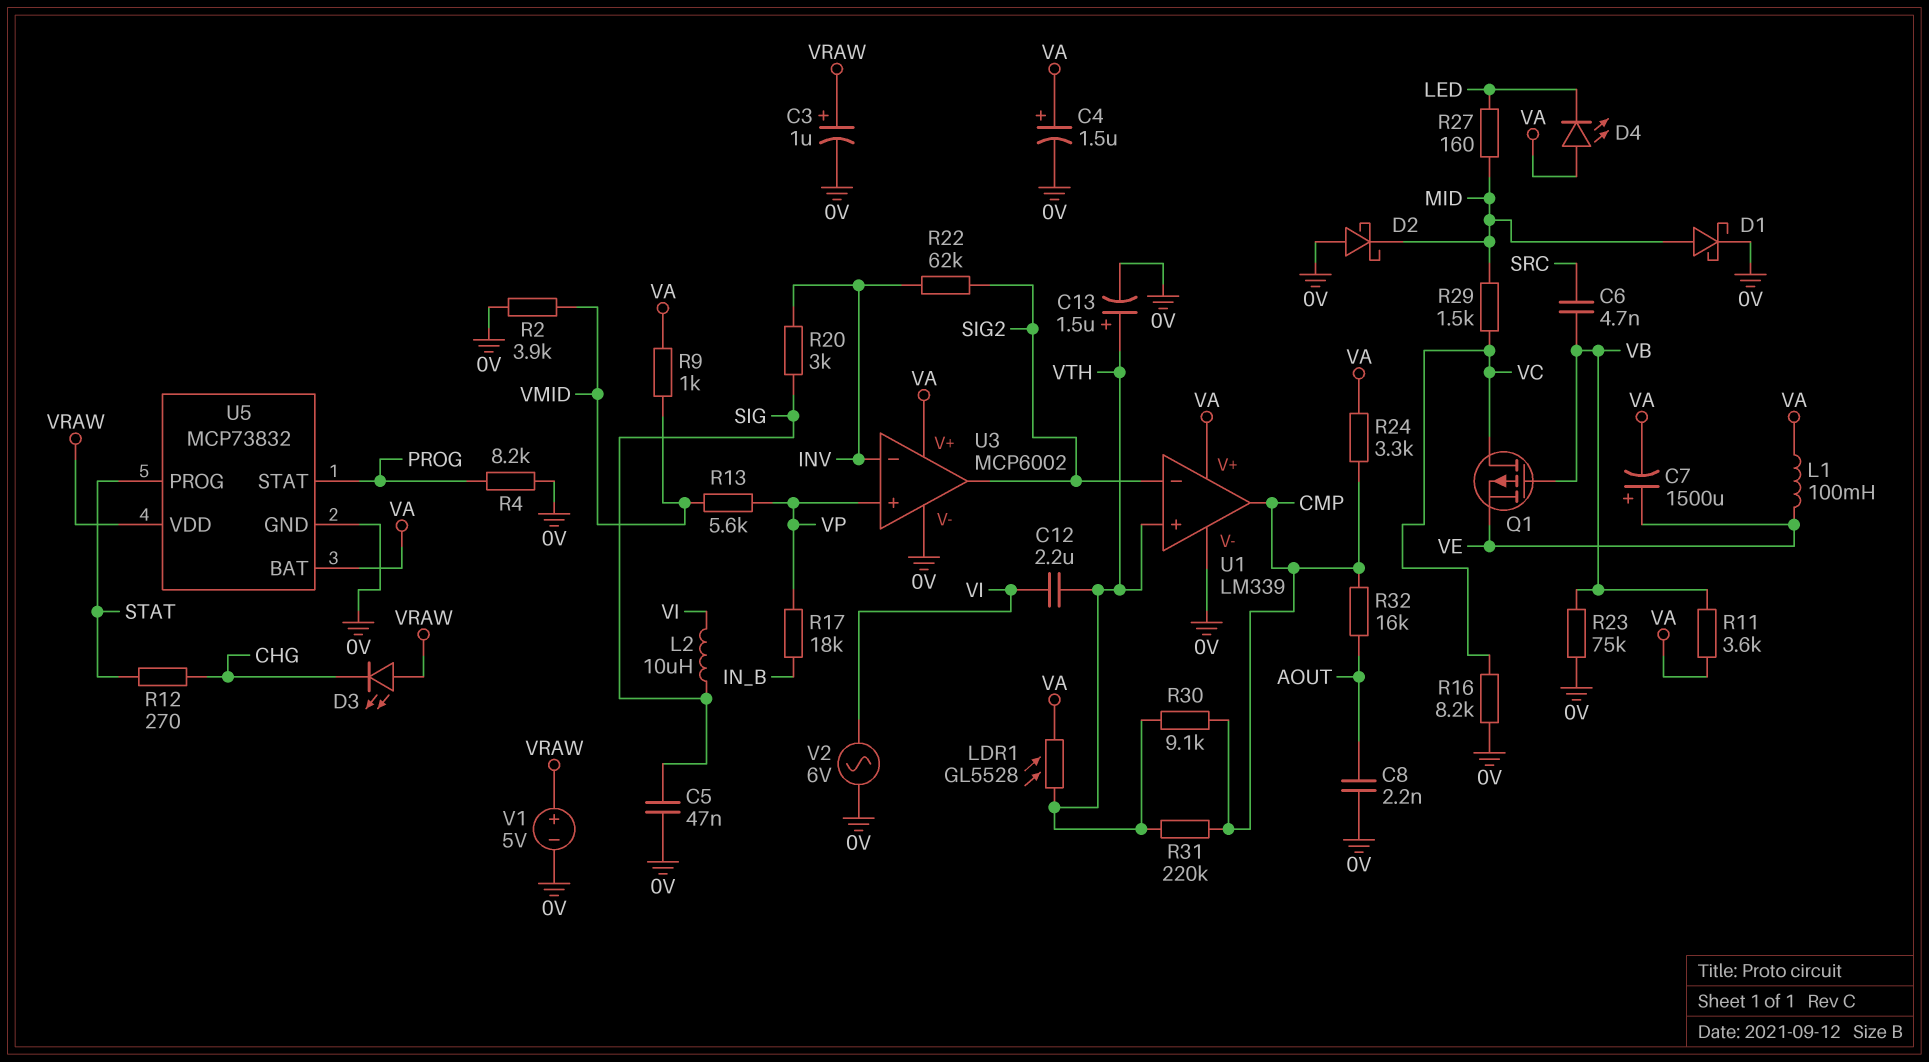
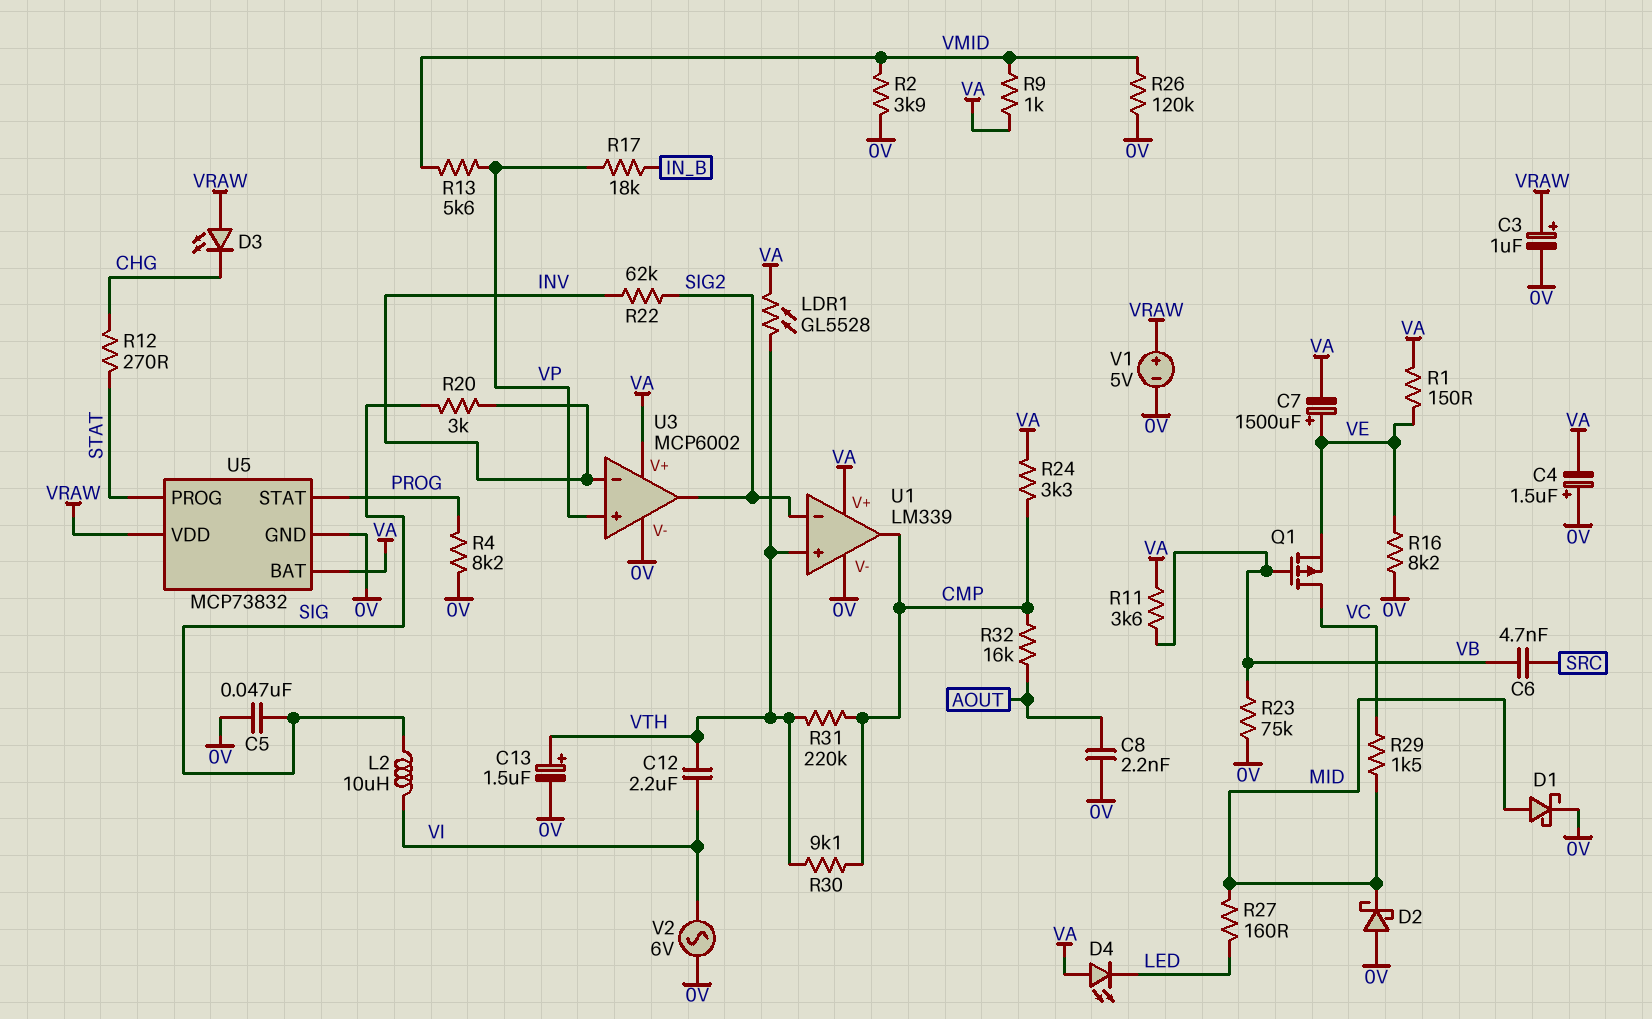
C4: 1.5uF (plus VA, minus 0V) -> 1.5uF (plus 0V, minus VA)
L1: 100mH (VA, VE) -> none
R1: none -> 150 (VA, VE)
R16: 8.2k (0V, VC) -> 8.2k (0V, VE)
R26: none -> 120k (0V, VMID)

